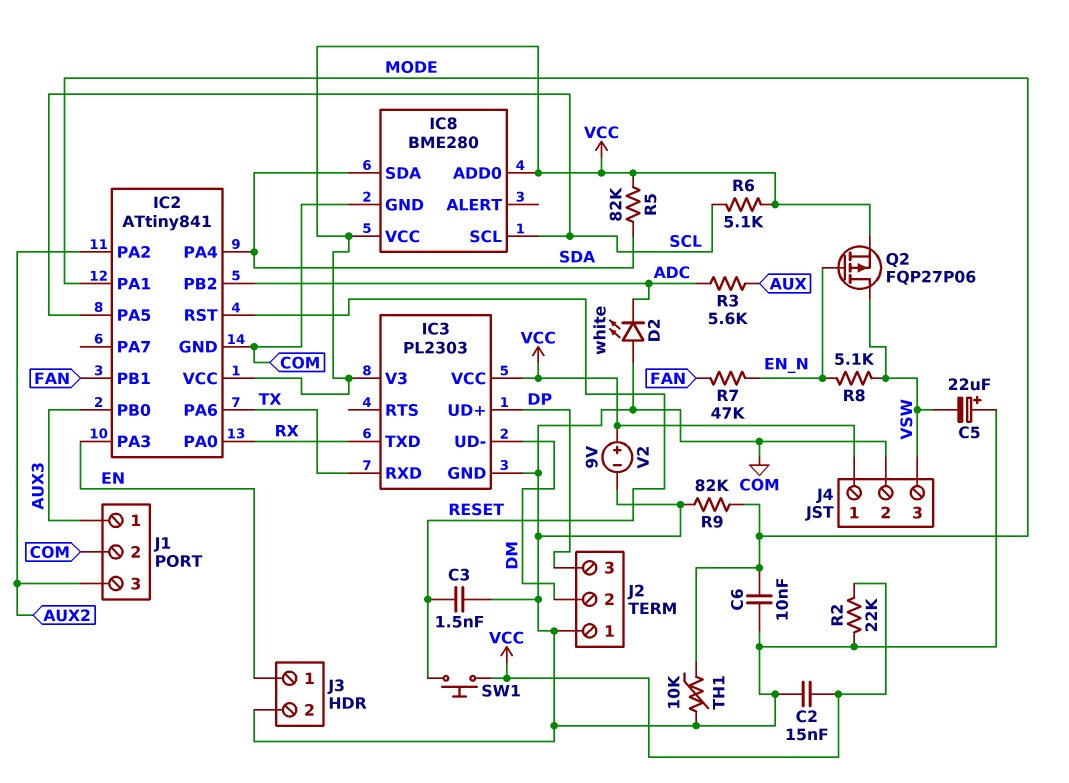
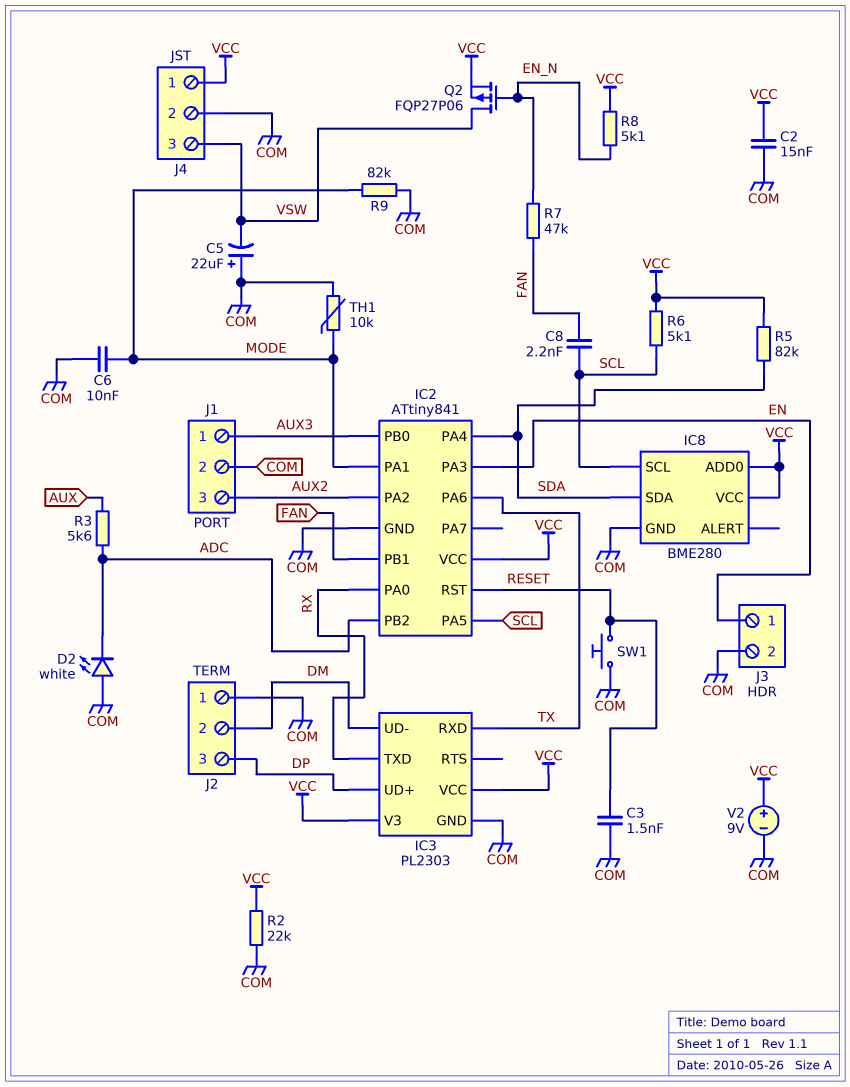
C8: none -> 2.2nF (FAN, SCL)
R8: 5.1k (EN_N, VSW) -> 5.1k (EN_N, VCC)
SW1: button (RESET, VCC) -> button (COM, RESET)

